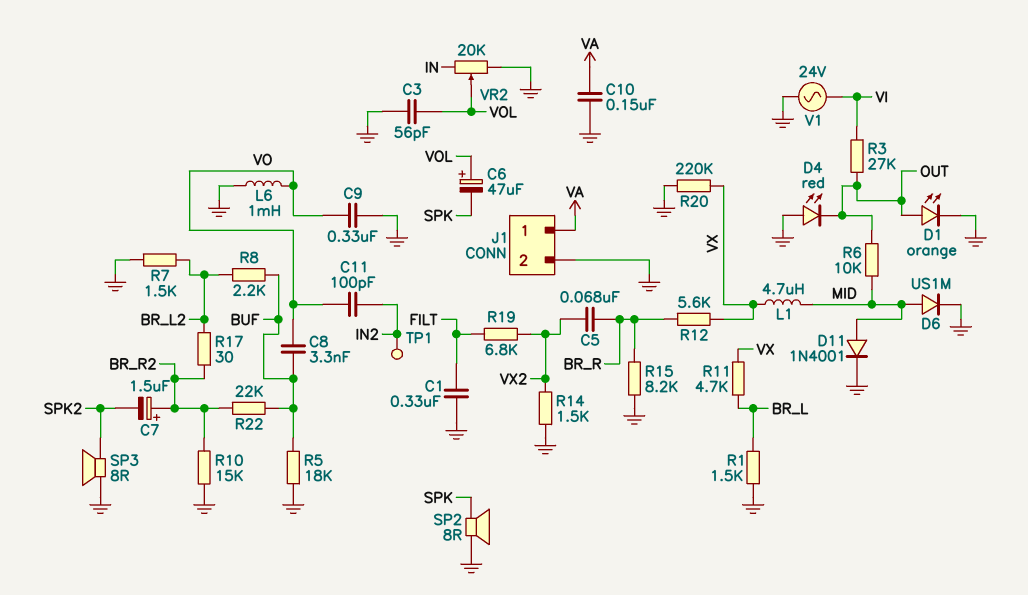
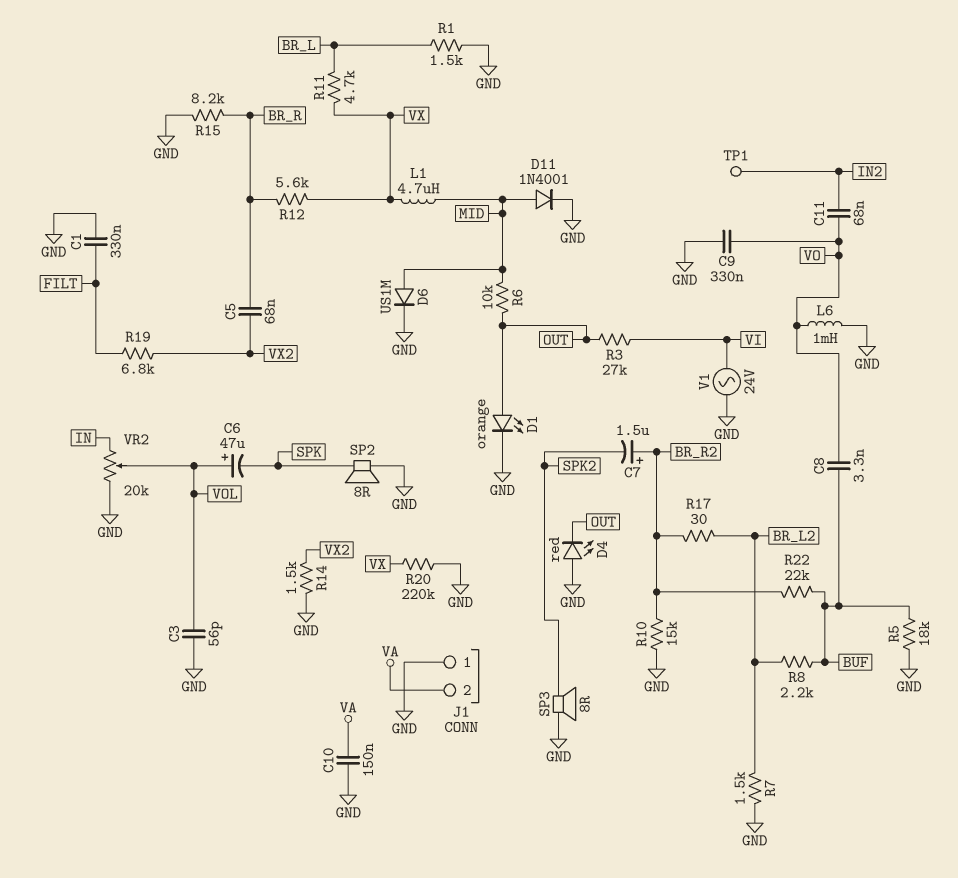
C11: 100pF (IN2, VO) -> 68nF (IN2, VO)
J1 pin 1: VA -> GND
J1 pin 2: GND -> VA

